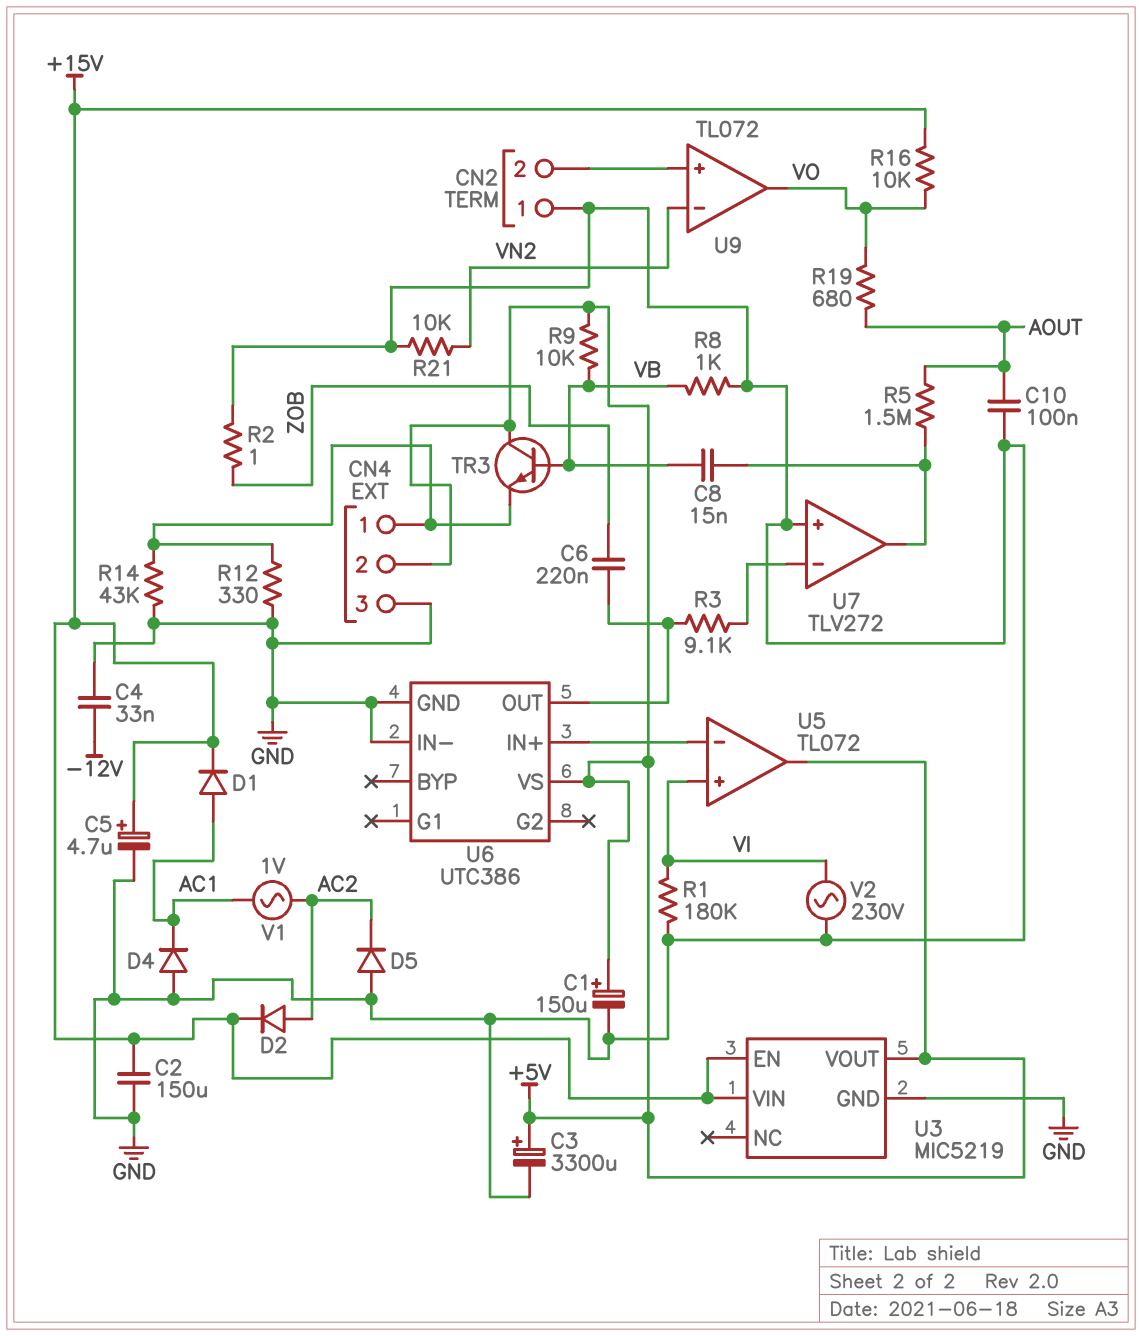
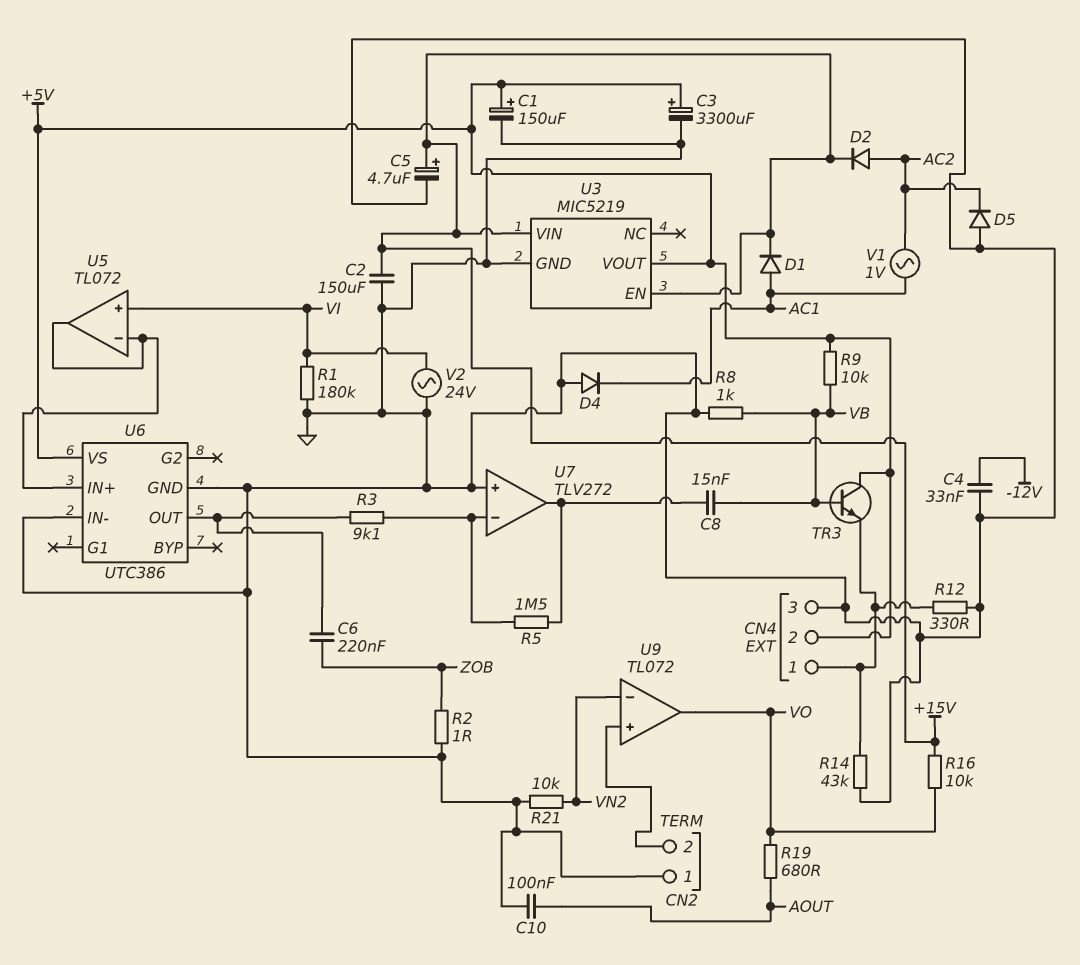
R5: 1.5M (AOUT, U7/out) -> 1.5M (U7/in-, U7/out)
U5 pin out: +5V -> U5/in-
V2: AC 230V (GND, VI) -> AC 24V (GND, VI)

